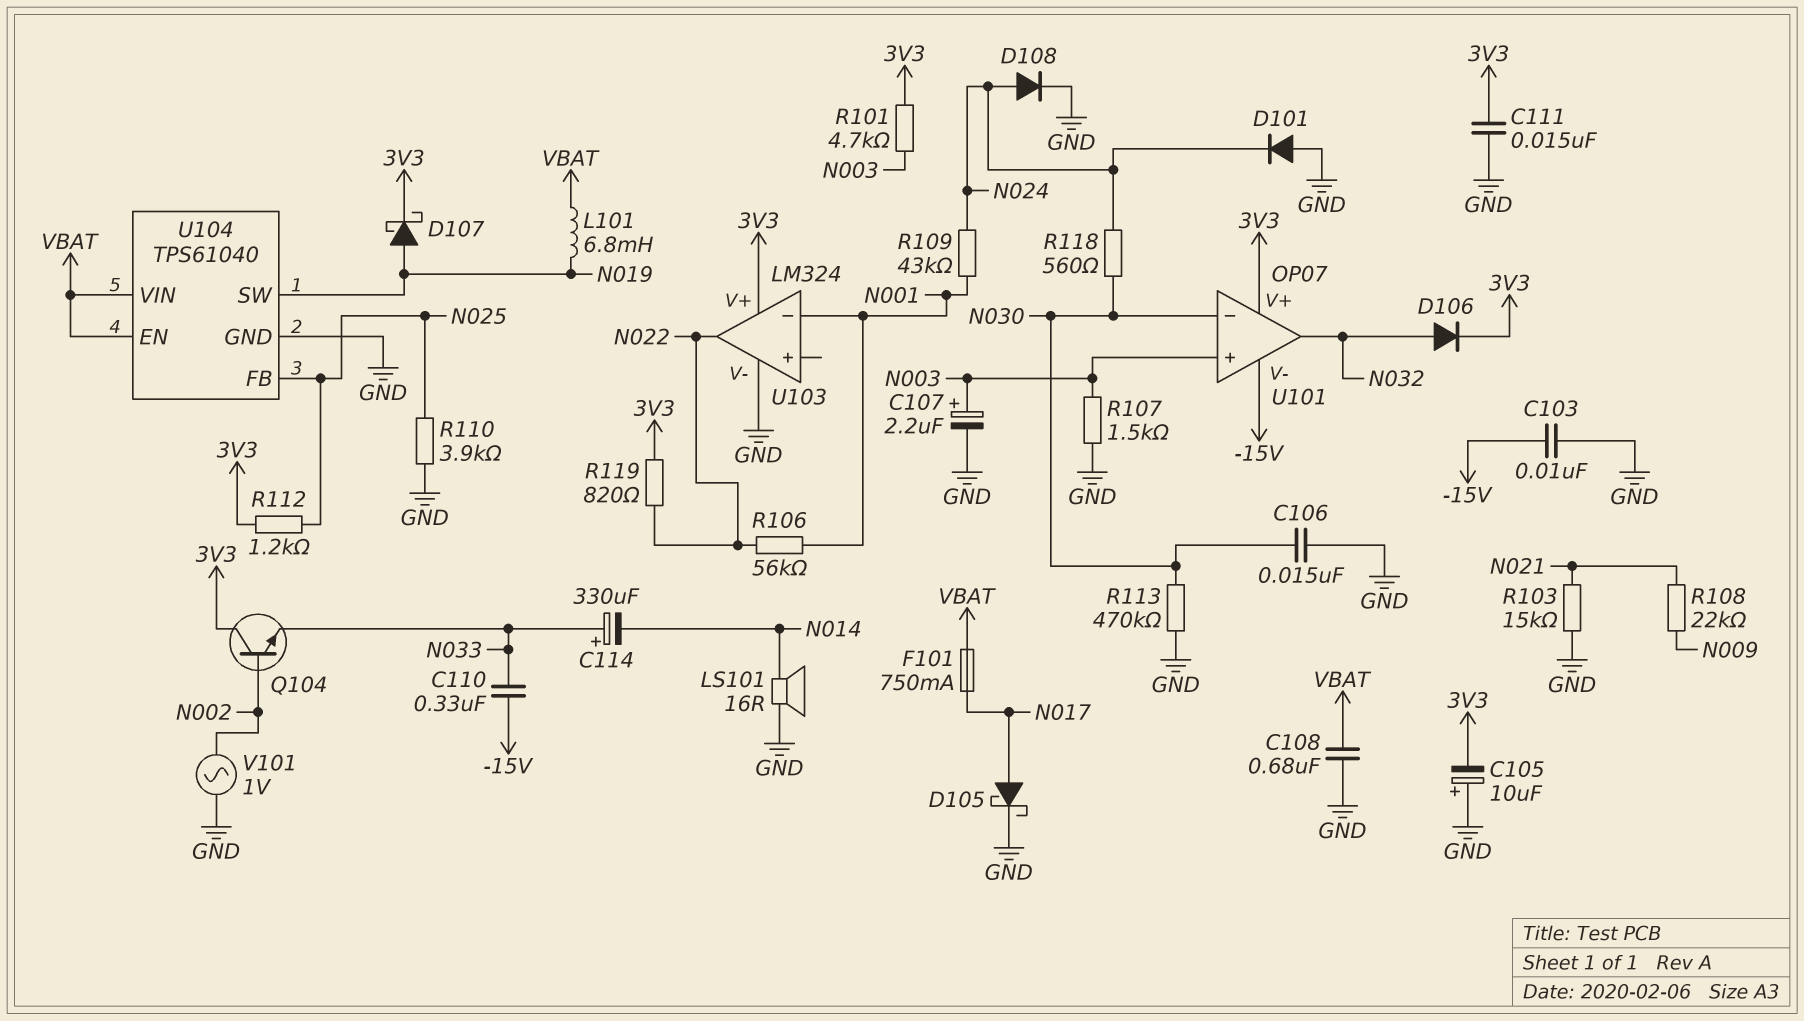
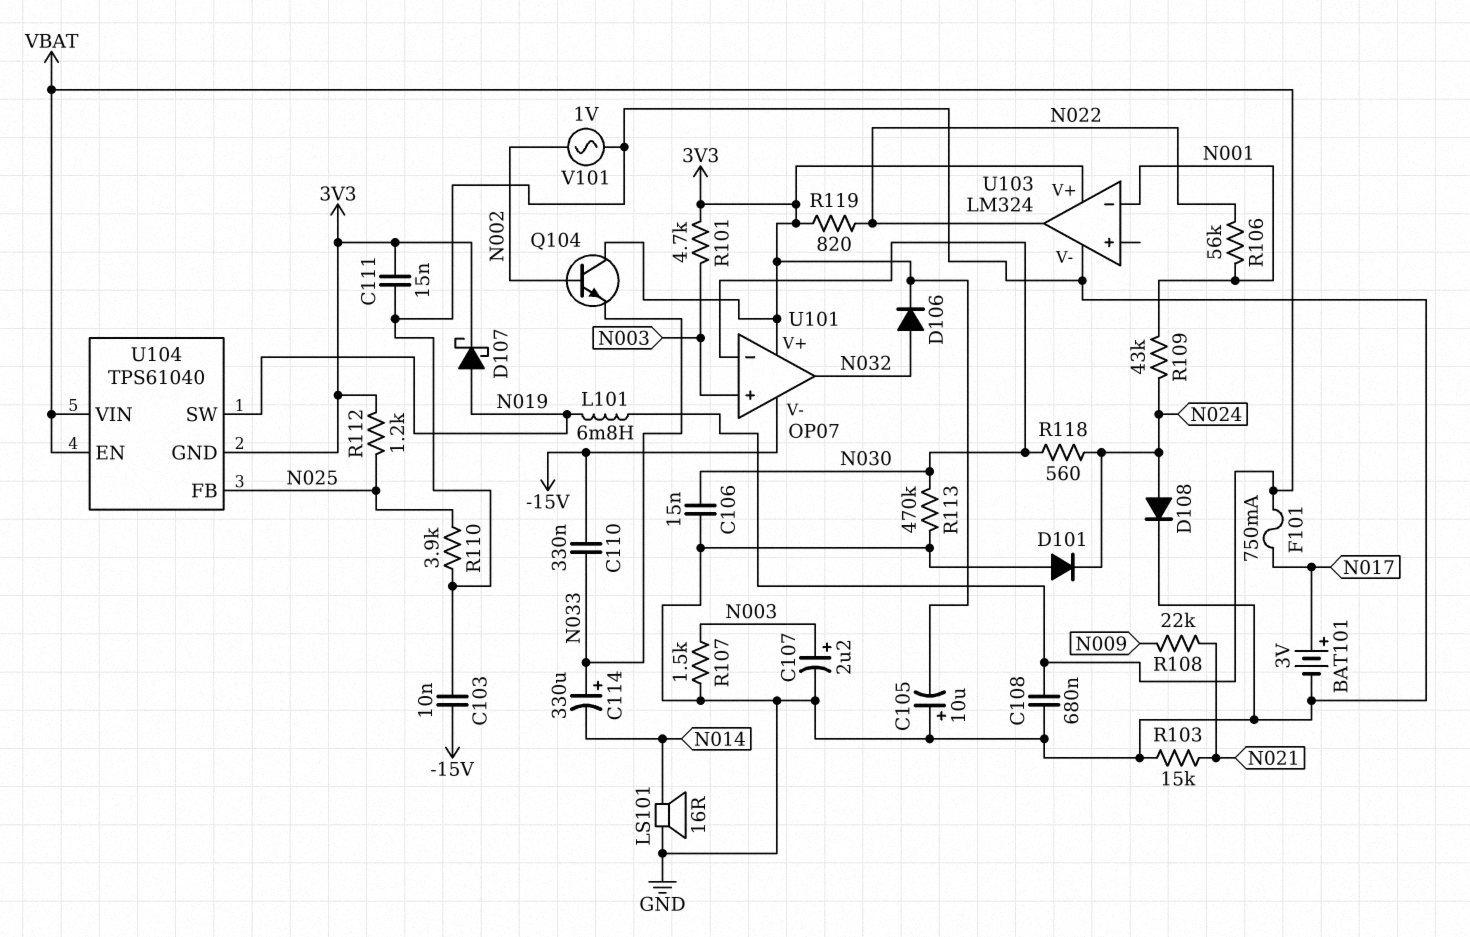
BAT101: none -> 3V (plus N017, minus GND)
D105: schottky (A N017, K GND) -> none
U104 pin GND: GND -> 3V3

